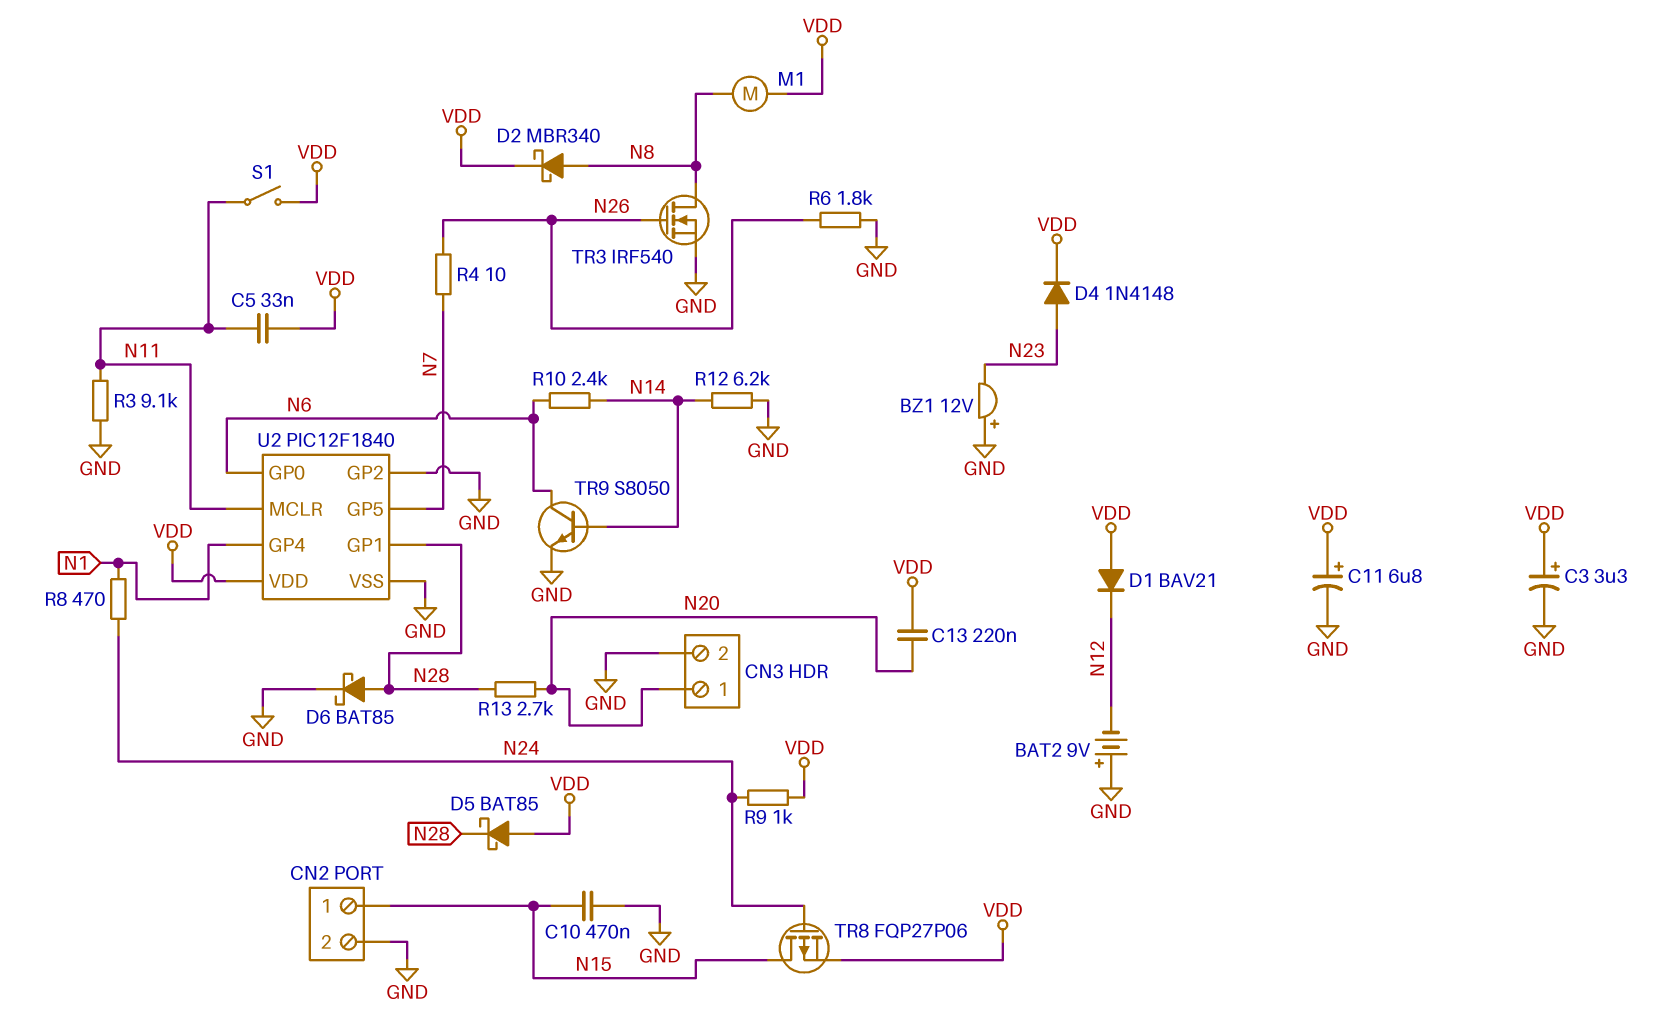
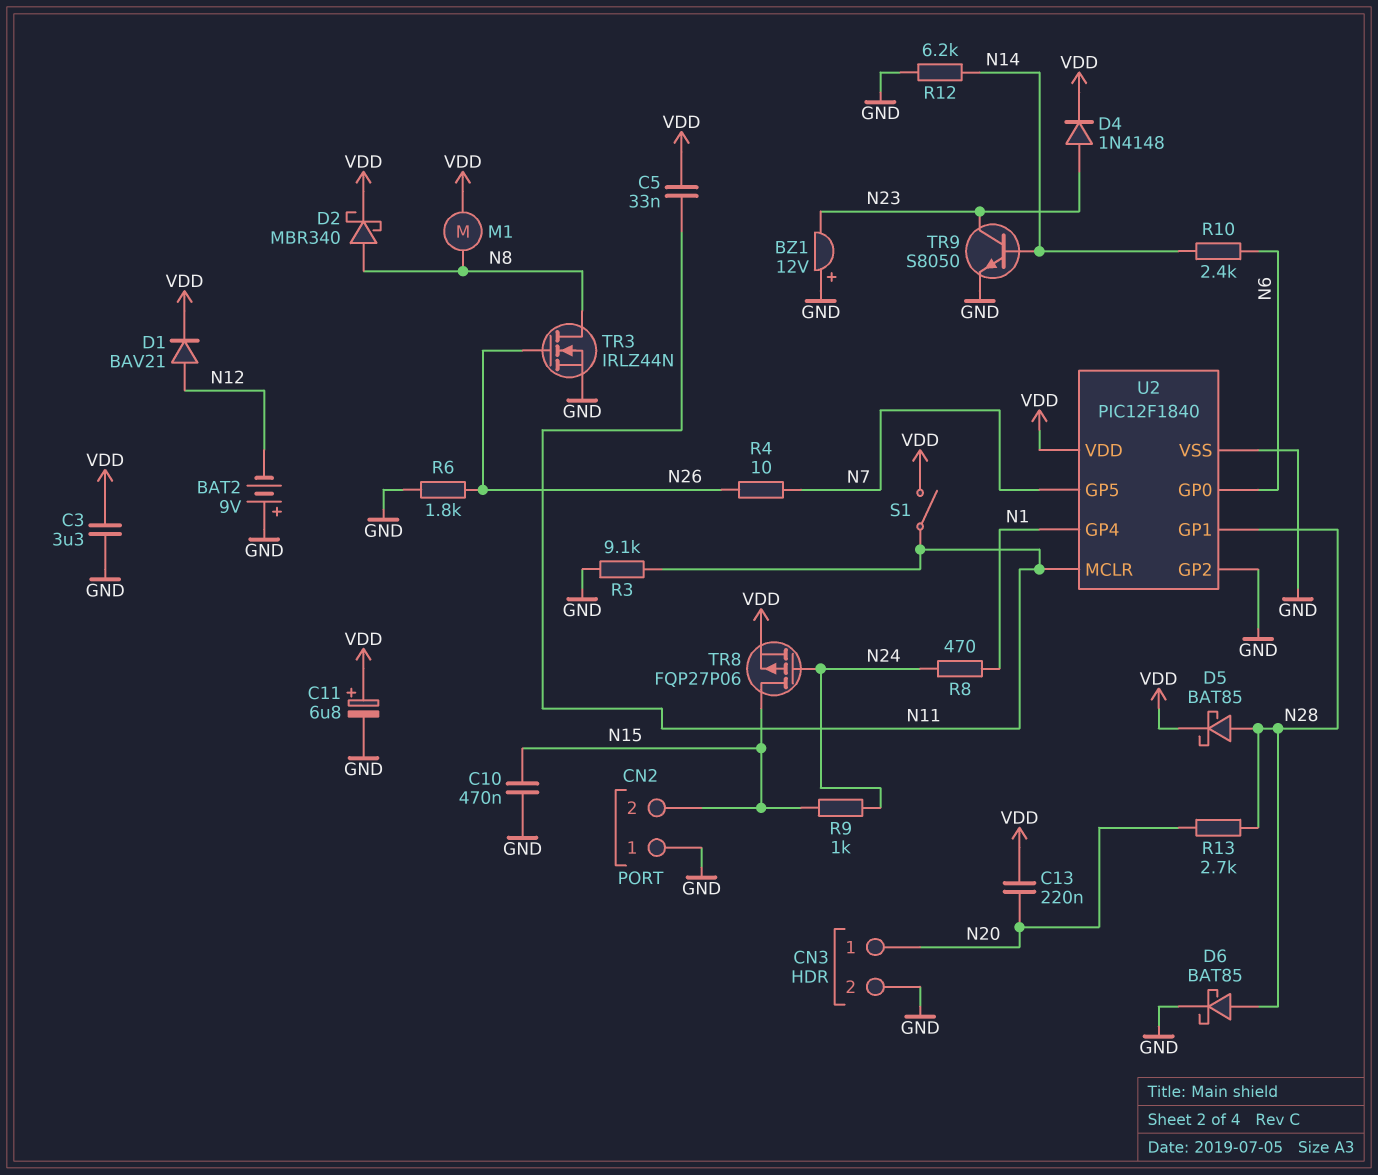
C3: 3.3uF (plus VDD, minus GND) -> 3.3uF (GND, VDD)
CN2 pin 1: N15 -> GND
CN2 pin 2: GND -> N15
D1: diode BAV21 (A VDD, K N12) -> diode BAV21 (A N12, K VDD)
D5: schottky BAT85 (A VDD, K N28) -> schottky BAT85 (A N28, K VDD)
R9: 1k (N24, VDD) -> 1k (N15, N24)
TR3: NMOS IRF540 (G N26, D N8, S GND) -> NMOS IRLZ44N (G N26, D N8, S GND)
TR9: NPN S8050 (B N14, C N6, E GND) -> NPN S8050 (B N14, C N23, E GND)

